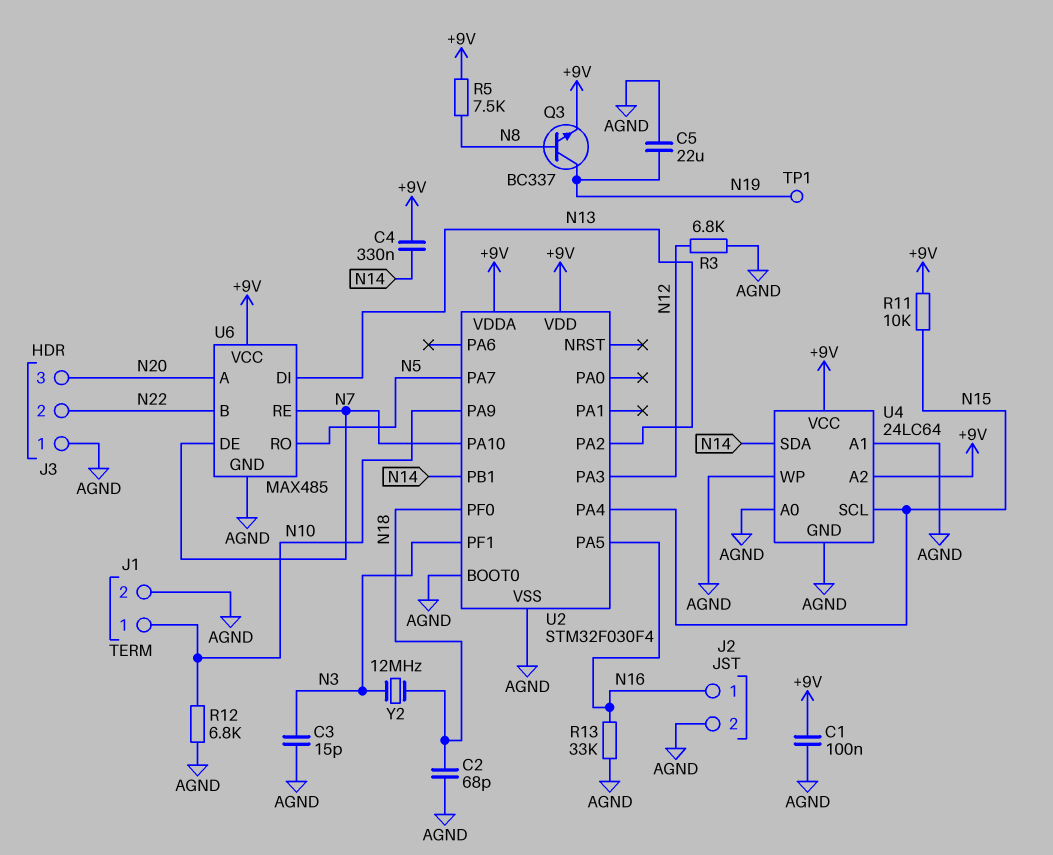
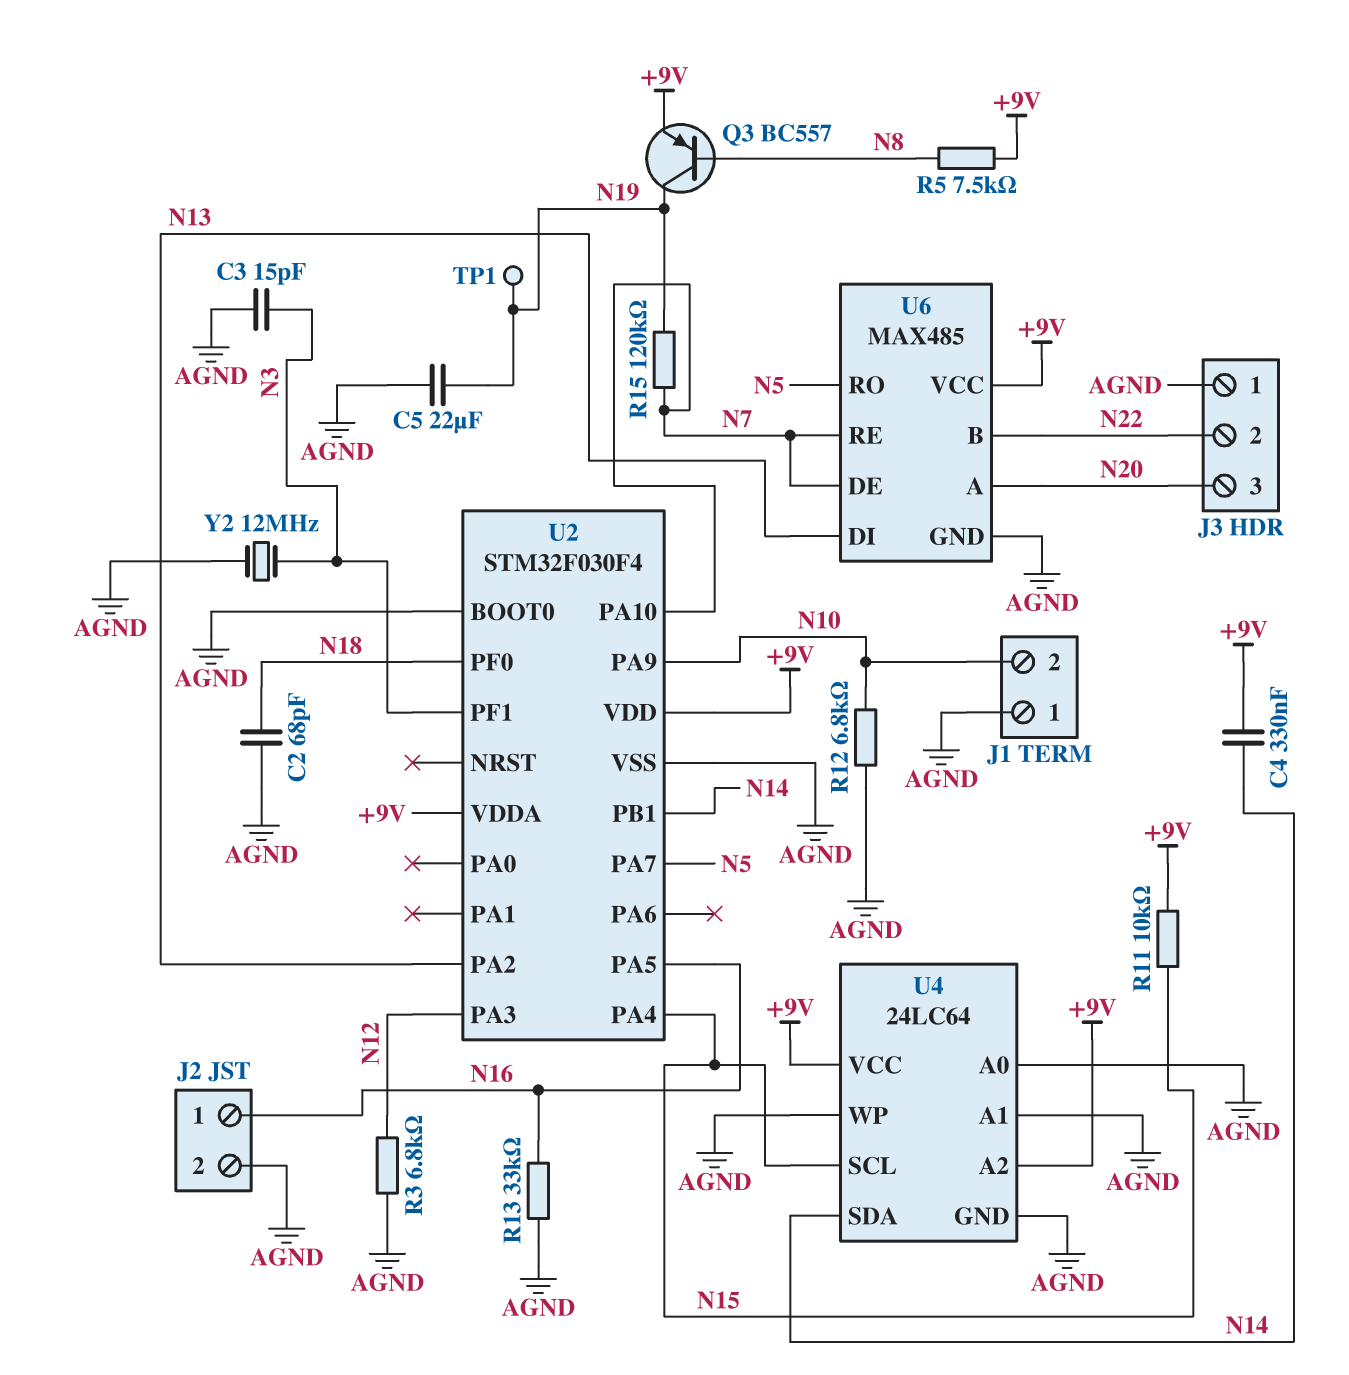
C1: 100nF (+9V, AGND) -> none
J1 pin 1: N10 -> AGND
J1 pin 2: AGND -> N10
Q3: NPN BC337 (B N8, C N19, E +9V) -> PNP BC557 (B N8, C N19, E +9V)
R15: none -> 120k (N7, N19)
Y2: 12MHz (N3, N18) -> 12MHz (AGND, N3)

